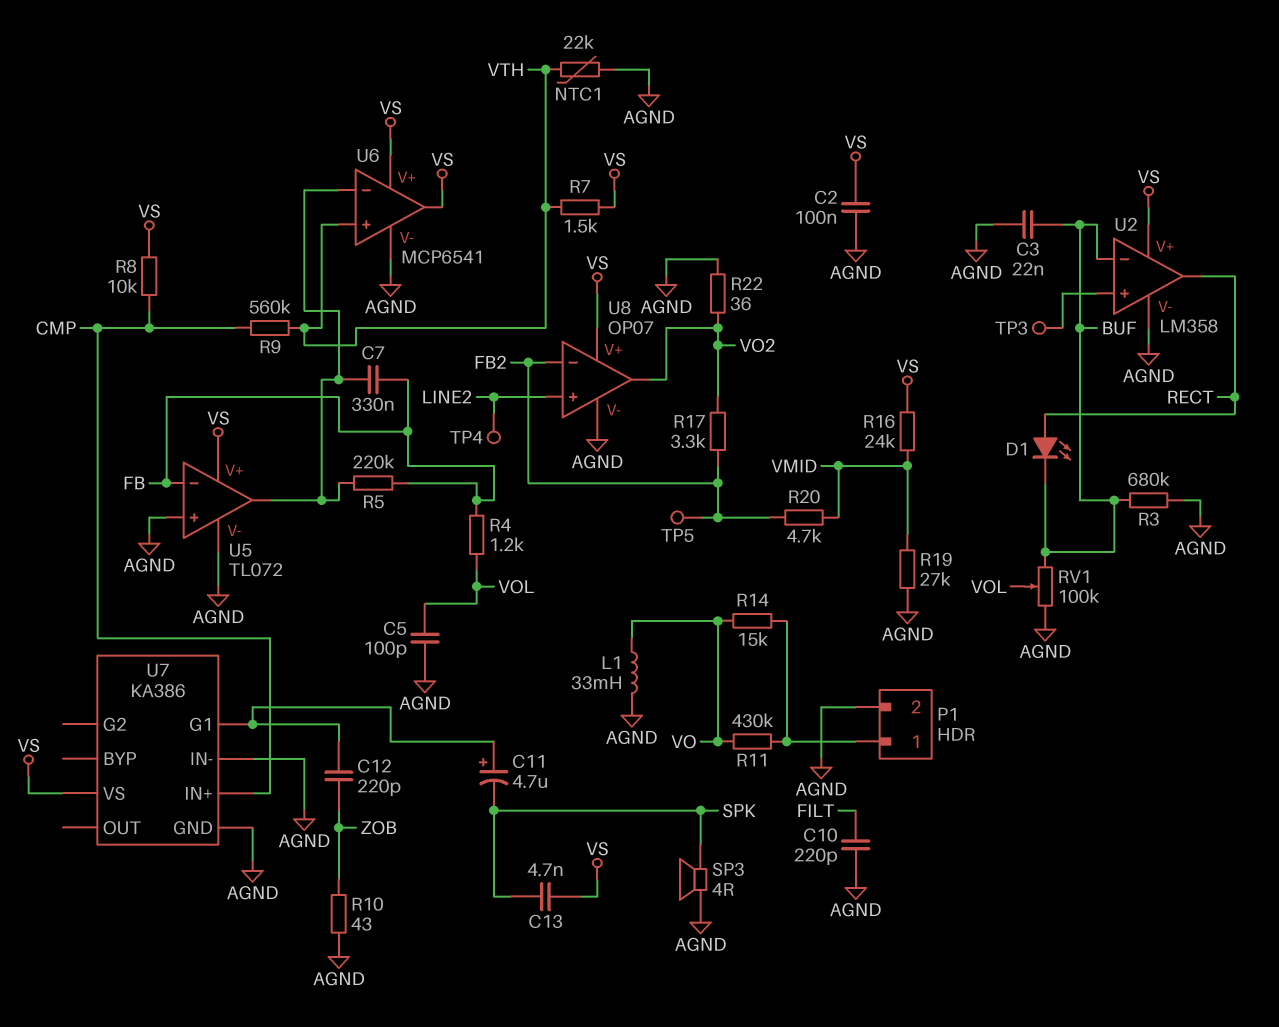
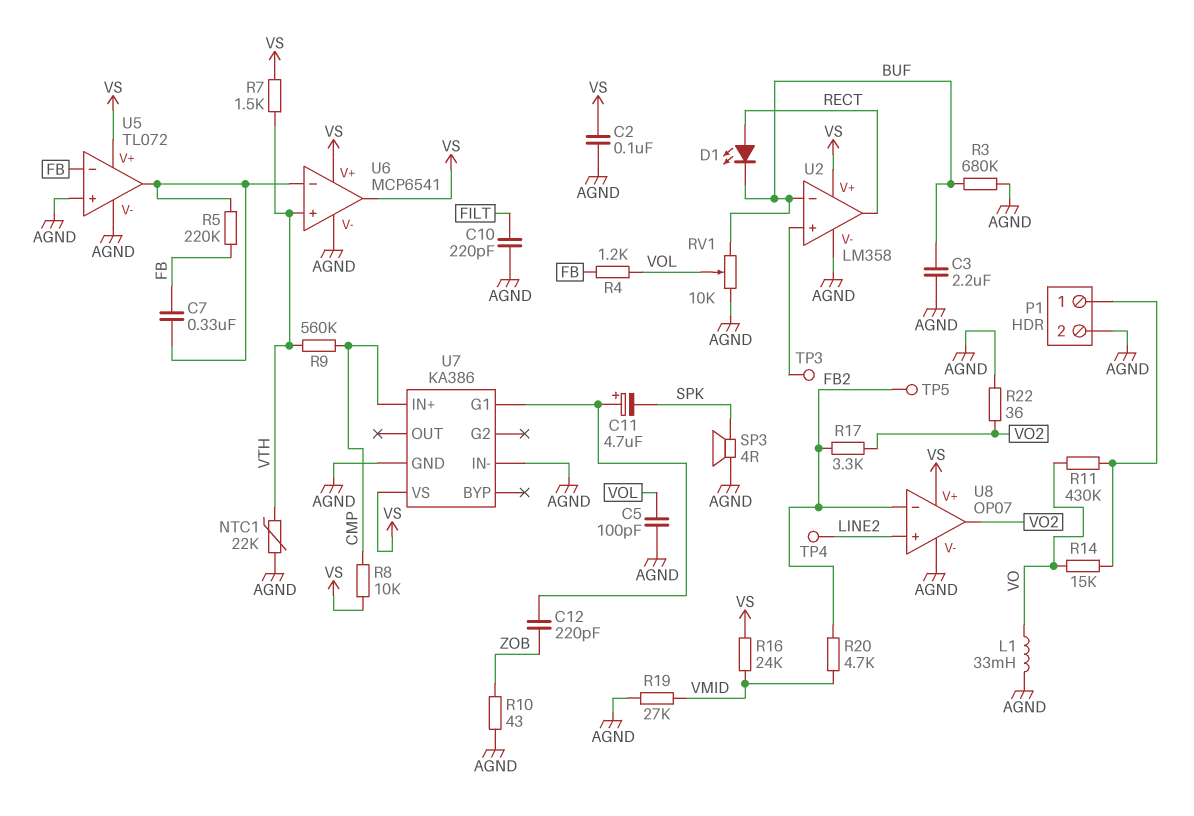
C3: 22nF (AGND, BUF) -> 2.2uF (AGND, BUF)
C13: 4.7nF (SPK, VS) -> none
RV1: 100k (AGND, BUF, wiper VOL) -> 10k (AGND, BUF, wiper VOL)

